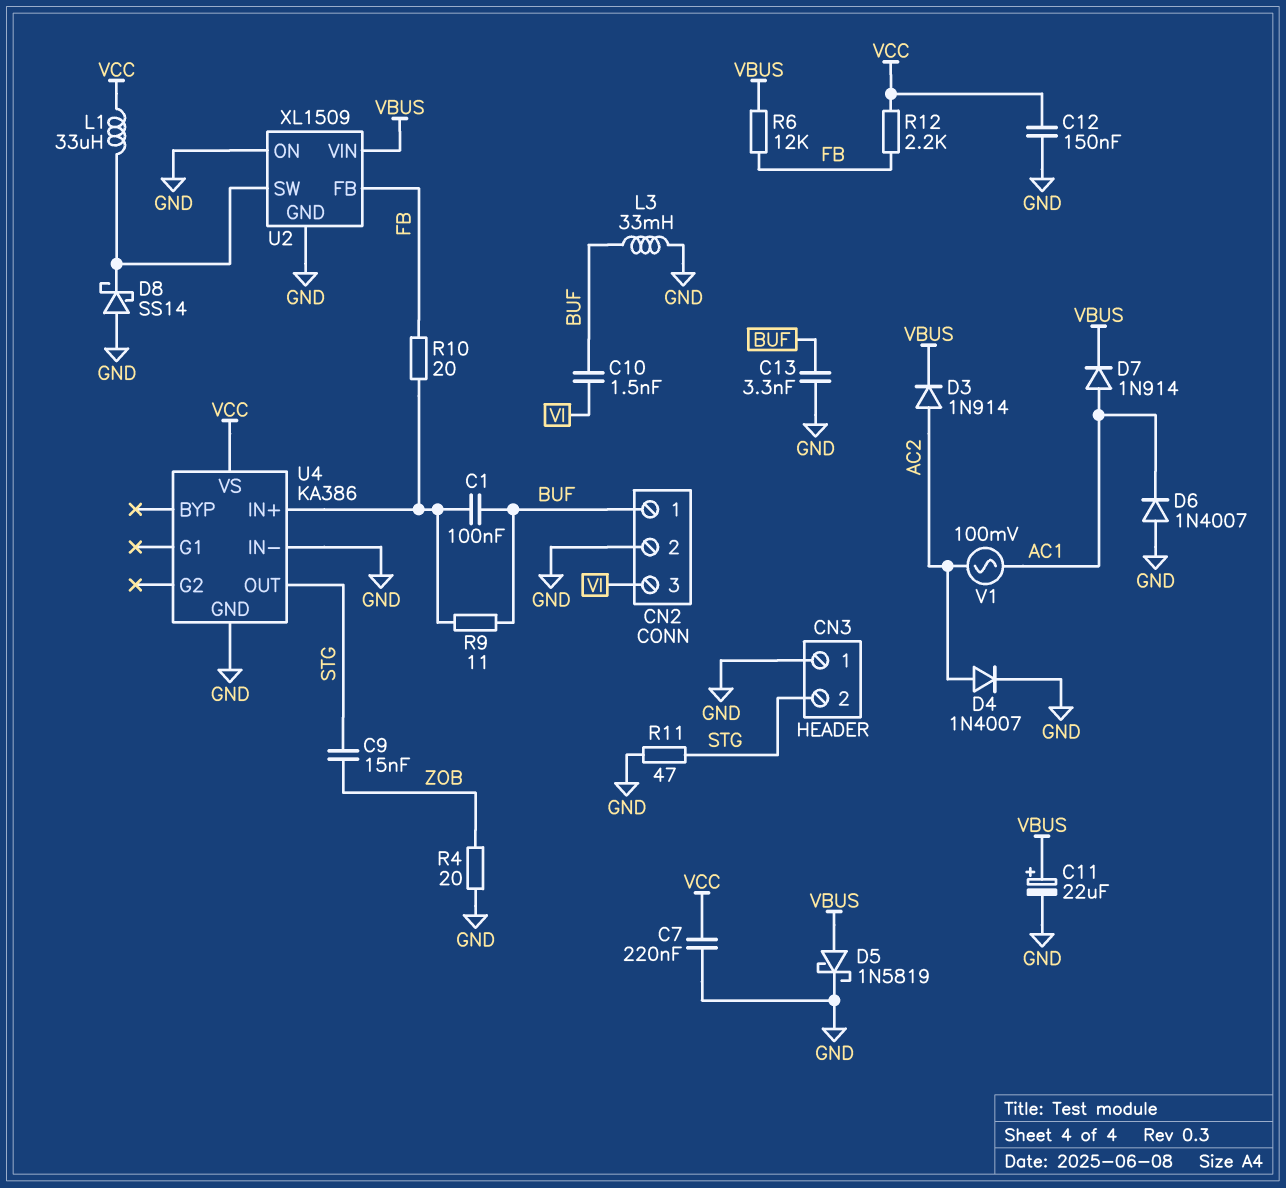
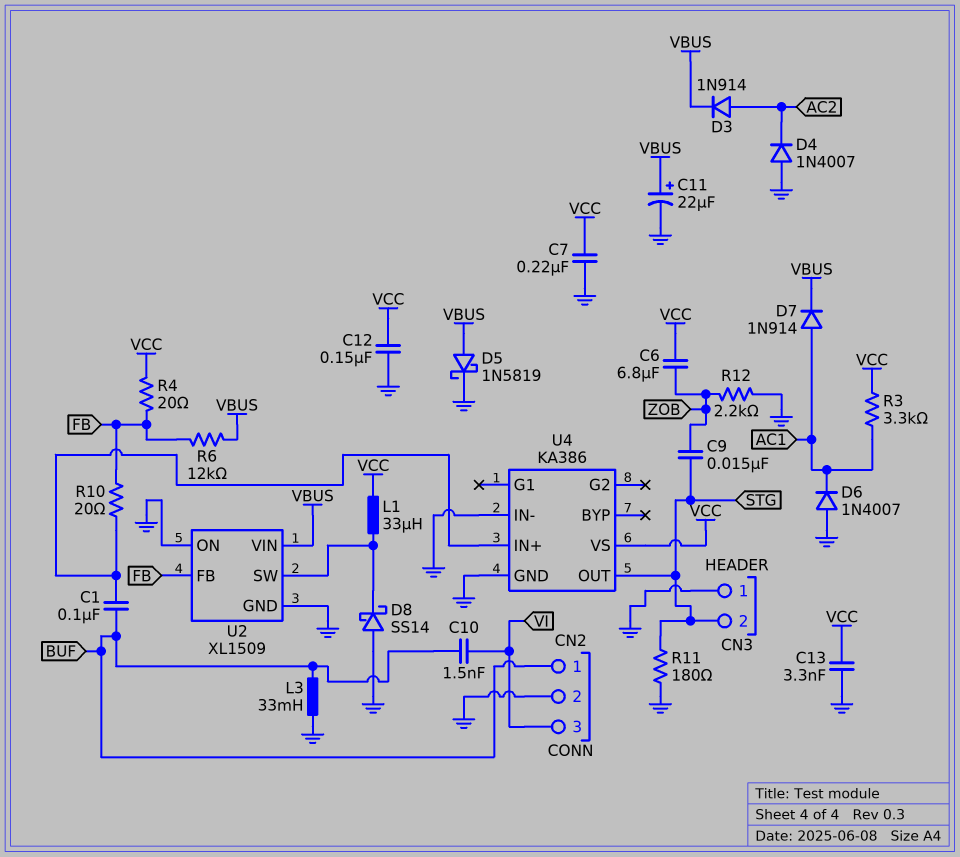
C6: none -> 6.8uF (VCC, ZOB)
C13: 3.3nF (BUF, GND) -> 3.3nF (GND, VCC)
D4: diode 1N4007 (A AC2, K GND) -> diode 1N4007 (A GND, K AC2)
R3: none -> 3.3k (AC1, VCC)
R4: 20 (GND, ZOB) -> 20 (FB, VCC)
R9: 11 (BUF, U4/IN+) -> none
R11: 47 (GND, STG) -> 180 (GND, STG)
R12: 2.2k (FB, VCC) -> 2.2k (GND, ZOB)
V1: AC 100mV (AC1, AC2) -> none

